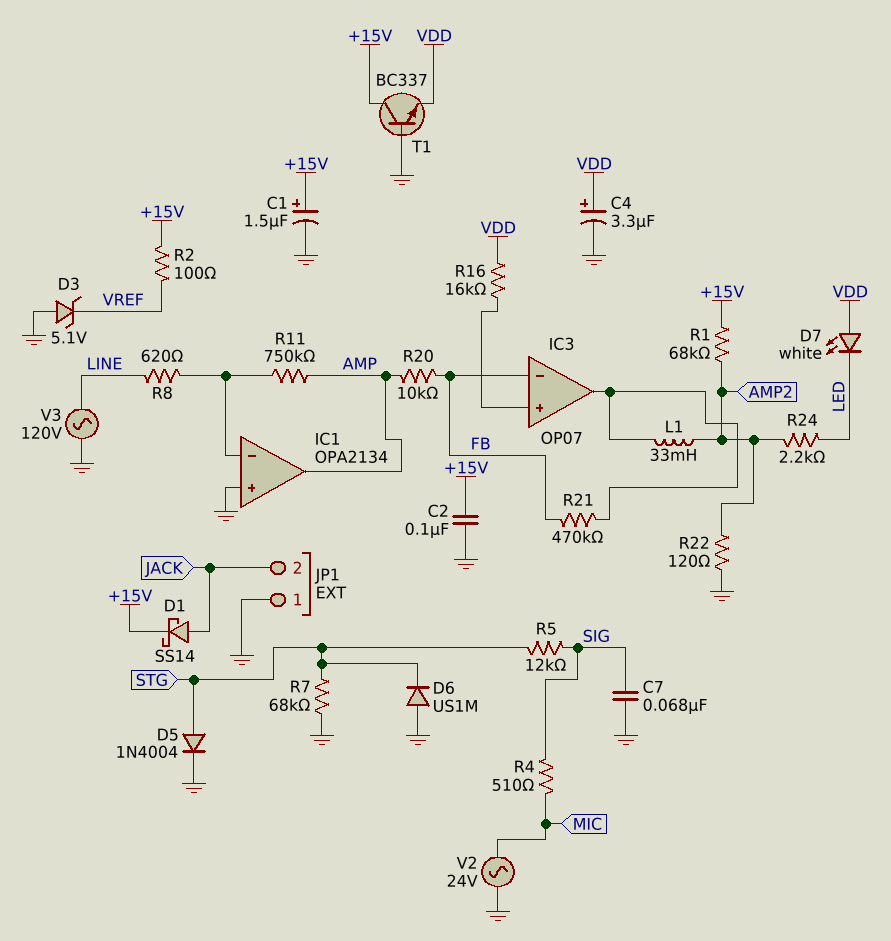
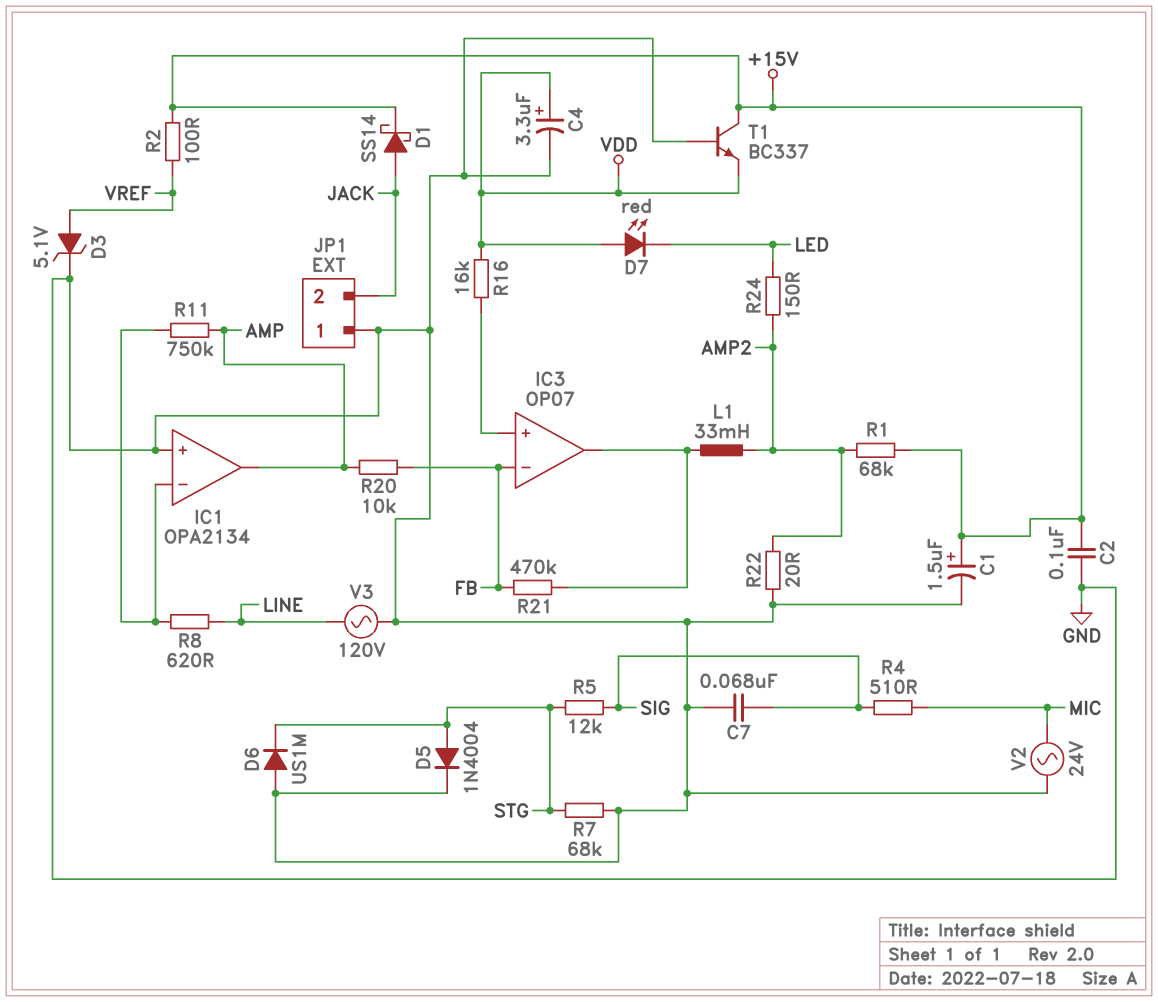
D3: zener 5.1V (A GND, K VREF) -> zener 5.1V (A VREF, K GND)
D7: LED white (A VDD, K LED) -> LED red (A VDD, K LED)
R22: 120 (AMP2, GND) -> 20 (AMP2, GND)
R24: 2.2k (AMP2, LED) -> 150 (AMP2, LED)

